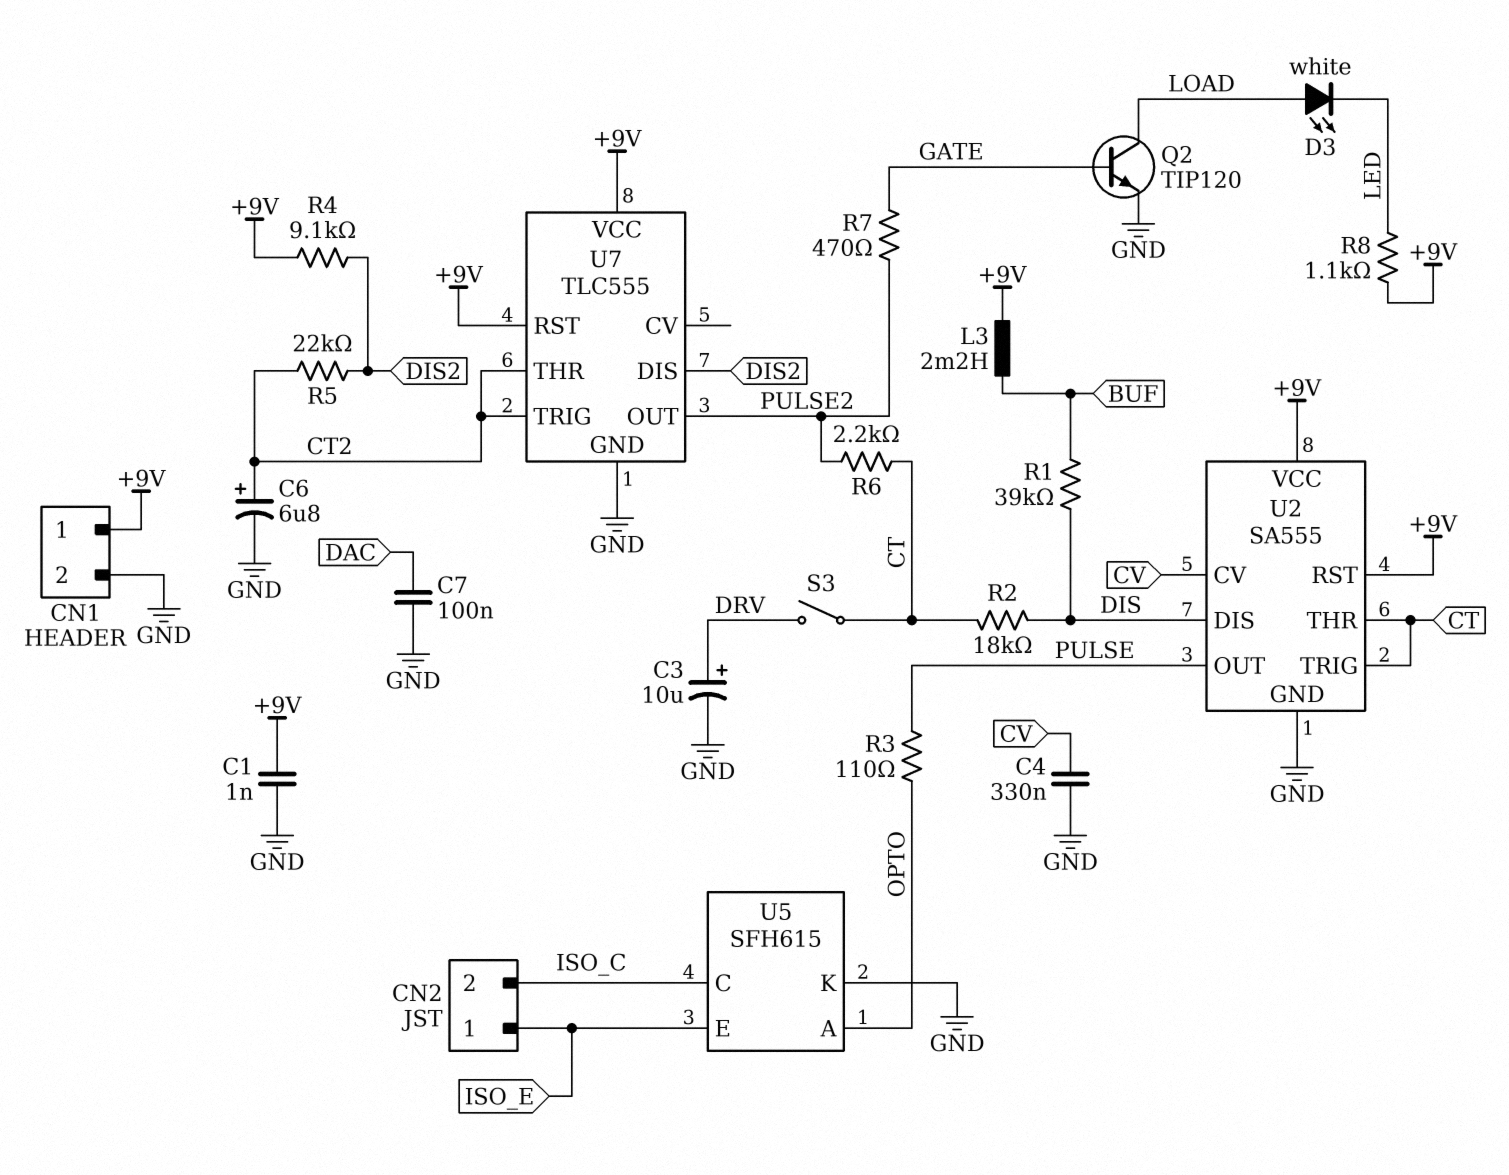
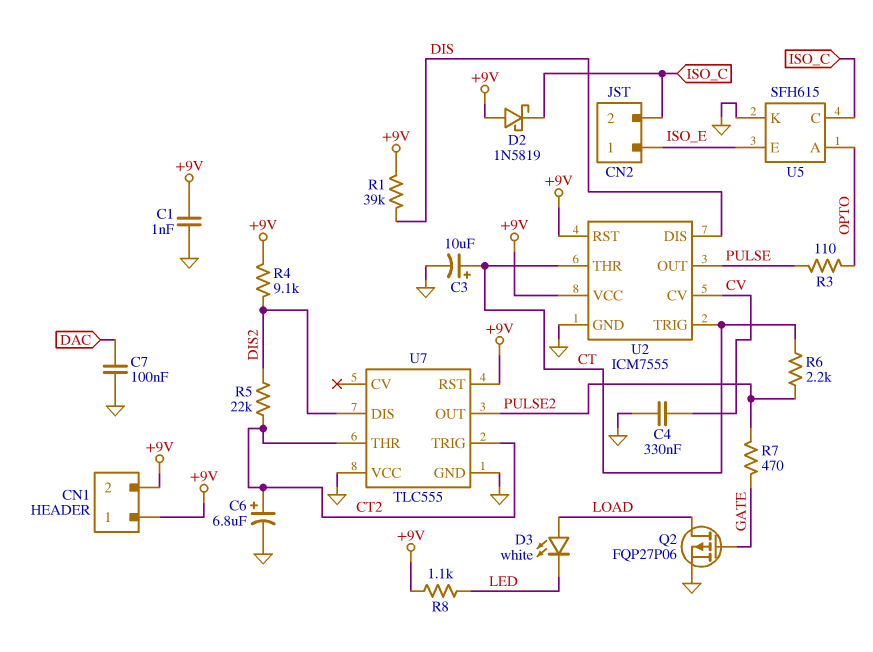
C3: 10uF (plus DRV, minus GND) -> 10uF (plus CT, minus GND)
CN1 pin 2: GND -> +9V
D2: none -> schottky 1N5819 (A +9V, K ISO_C)
L3: 2.2mH (+9V, BUF) -> none
Q2: NPN TIP120 (B GATE, C LOAD, E GND) -> PMOS FQP27P06 (G GATE, D LOAD, S GND)
R1: 39k (BUF, DIS) -> 39k (+9V, DIS)
R2: 18k (CT, DIS) -> none
S3: switch (CT, DRV) -> none
U2: SA555 -> ICM7555
U7 pin VCC: +9V -> GND

